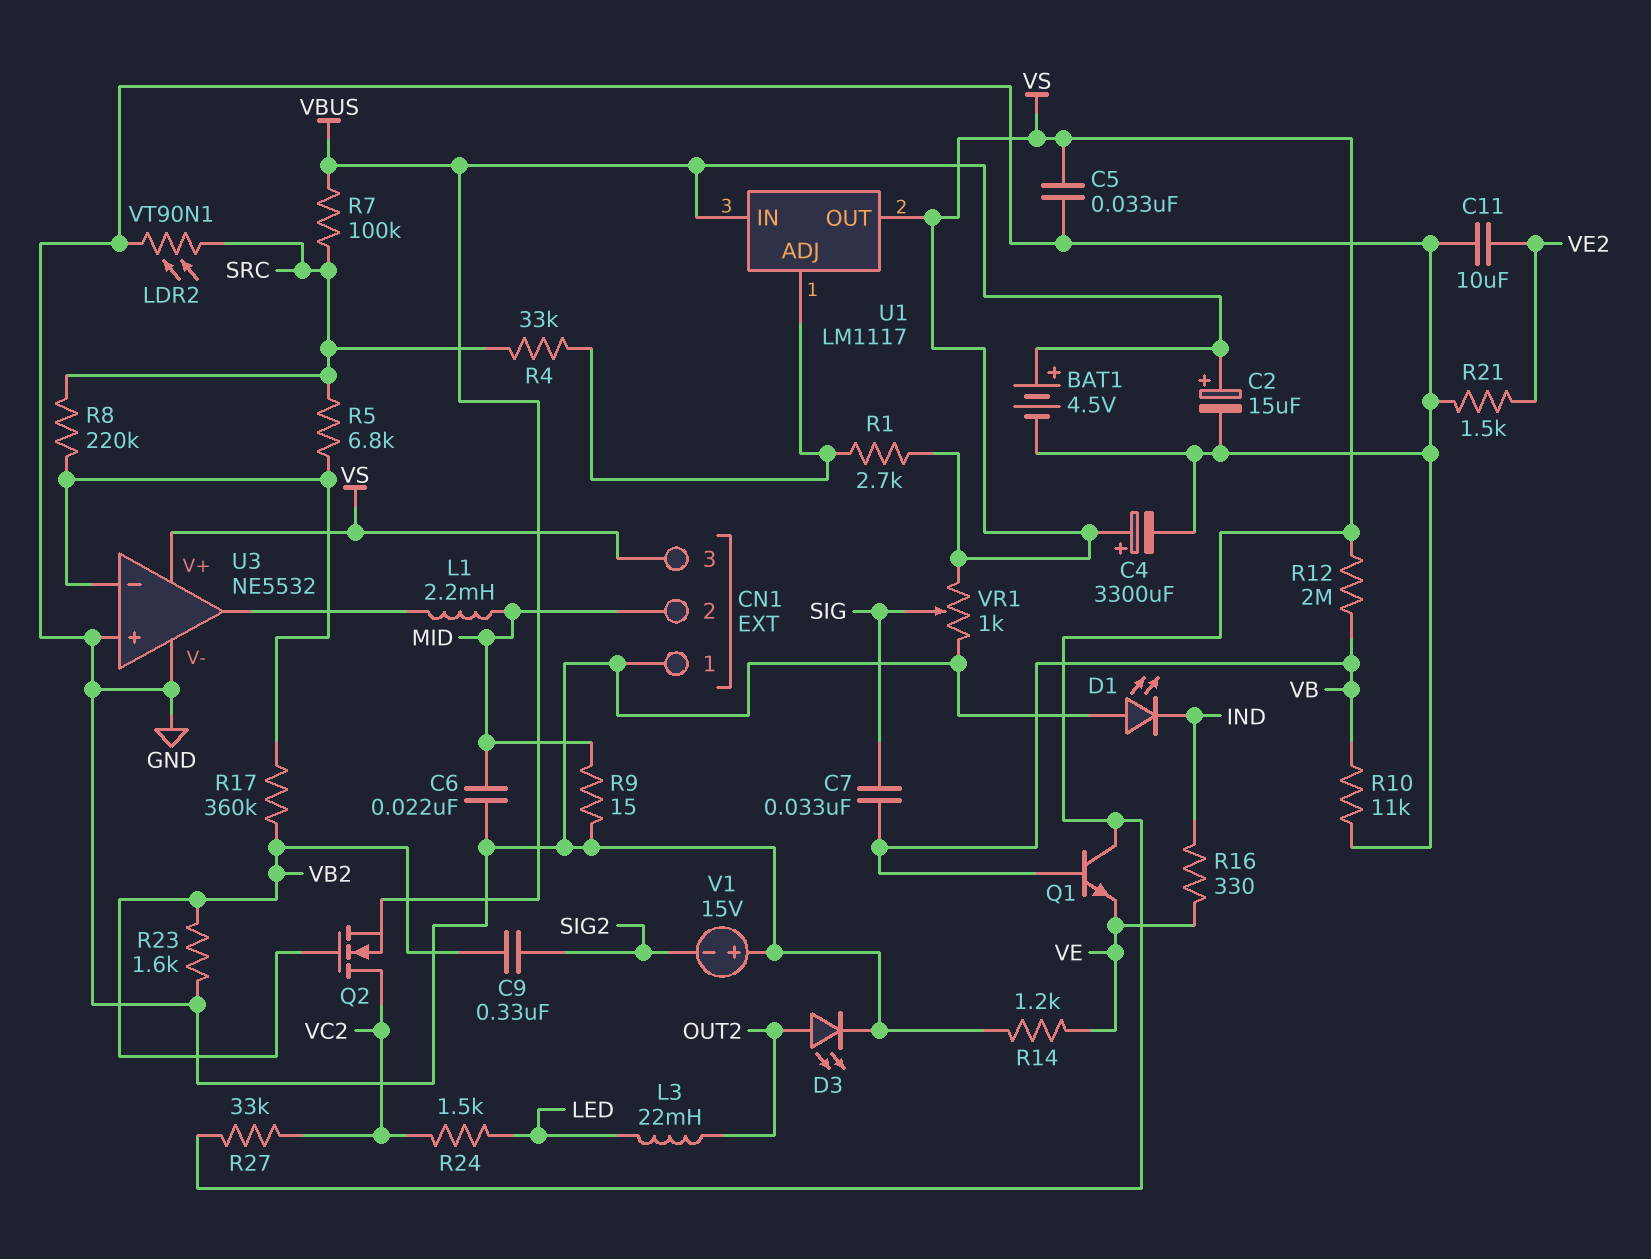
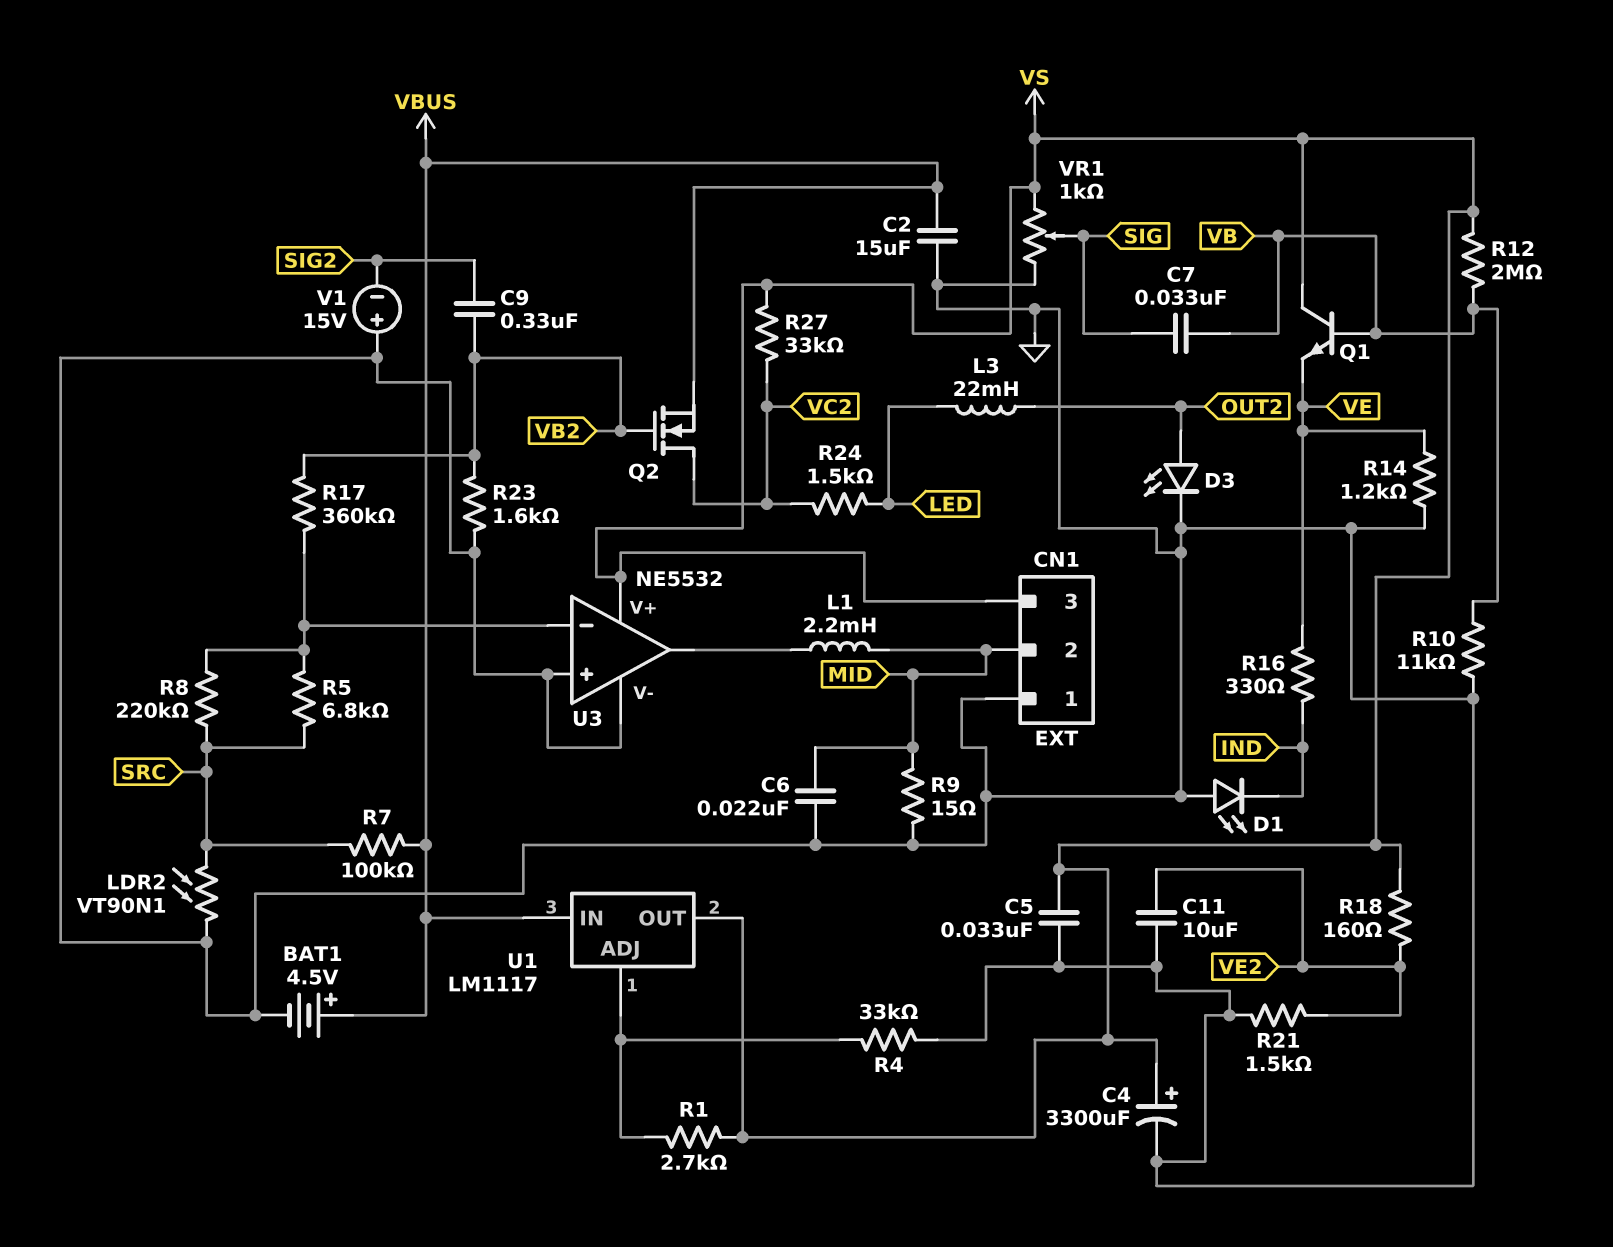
C2: 15uF (plus VBUS, minus GND) -> 15uF (GND, VBUS)
R4: 33k (SRC, U1/ADJ) -> 33k (GND, U1/ADJ)
R18: none -> 160 (VE2, VS)

